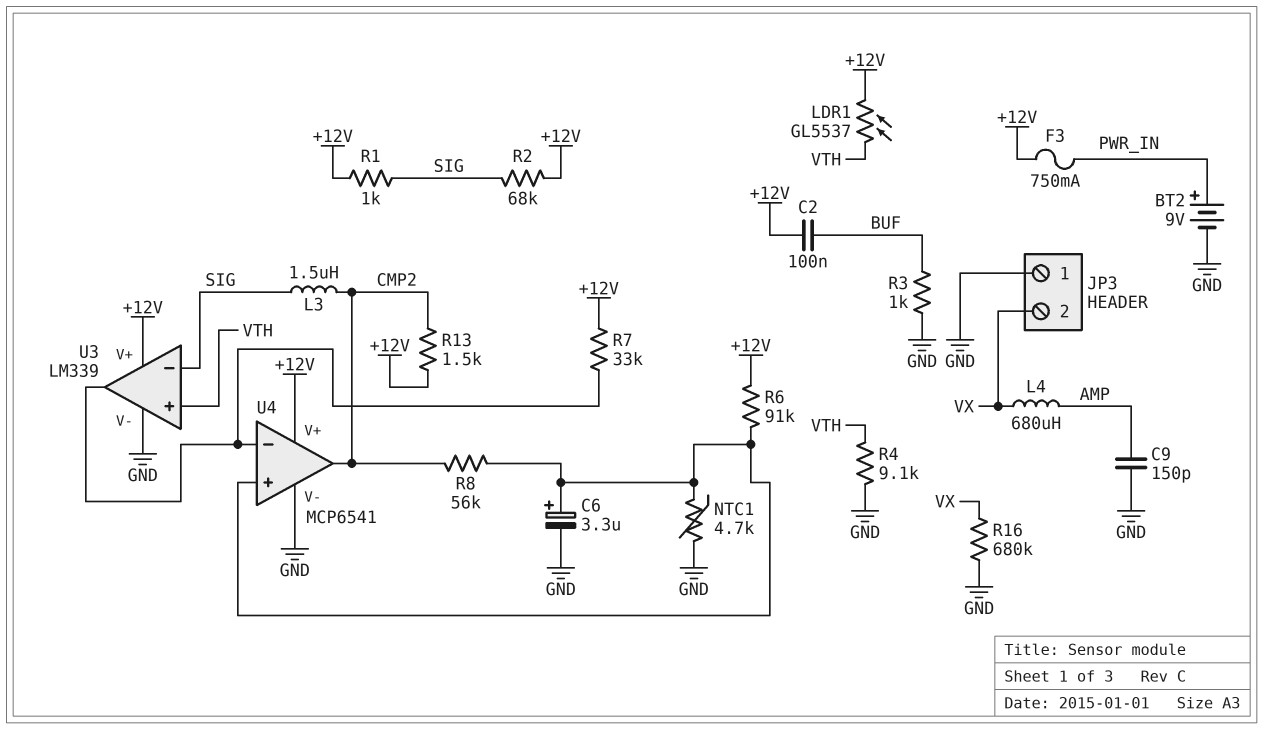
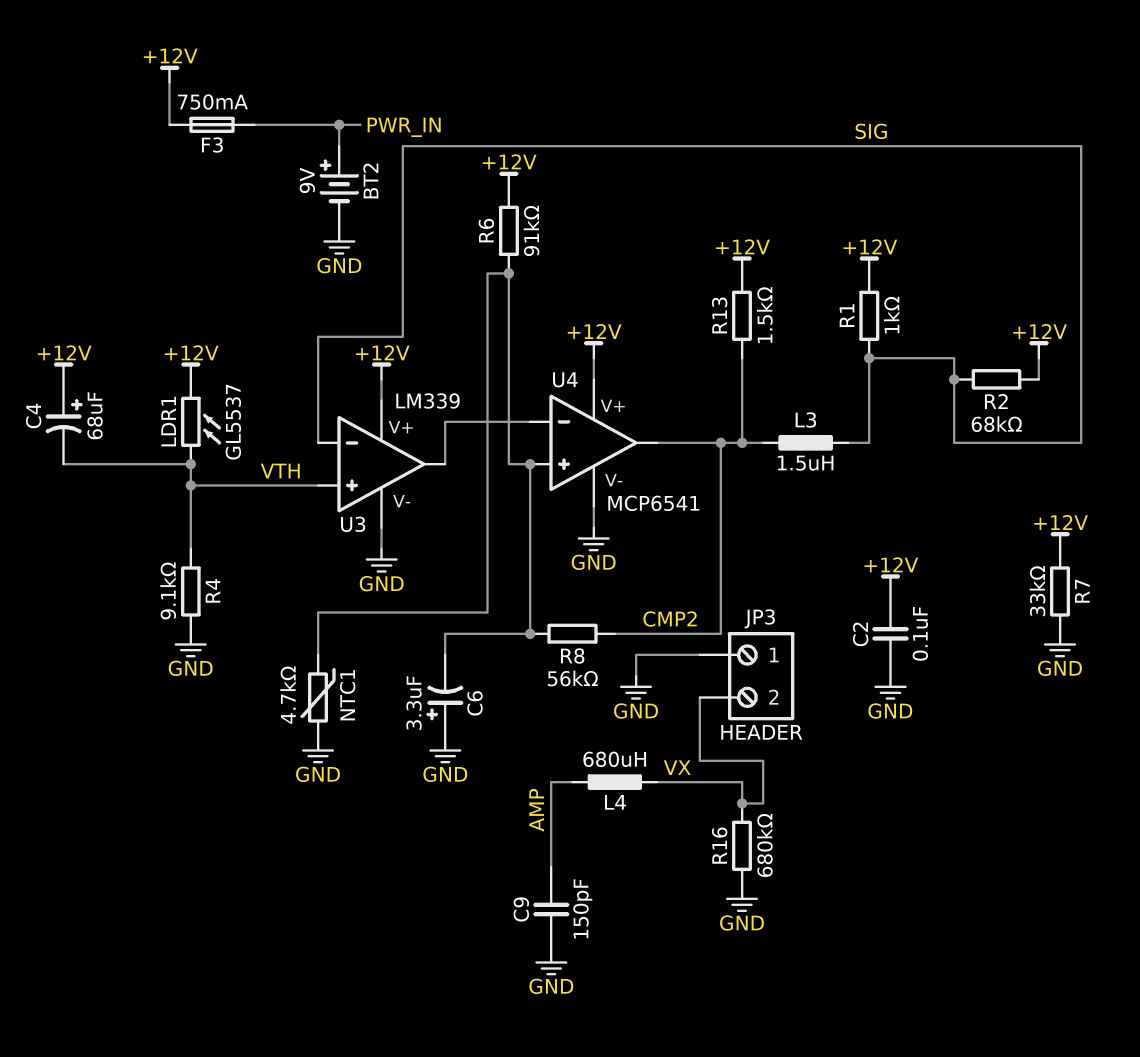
C2: 100nF (+12V, BUF) -> 100nF (+12V, GND)
C4: none -> 68uF (plus +12V, minus VTH)
C6: 3.3uF (plus U4/in+, minus GND) -> 3.3uF (plus GND, minus U4/in+)
R3: 1k (BUF, GND) -> none
R7: 33k (+12V, U3/out) -> 33k (+12V, GND)

